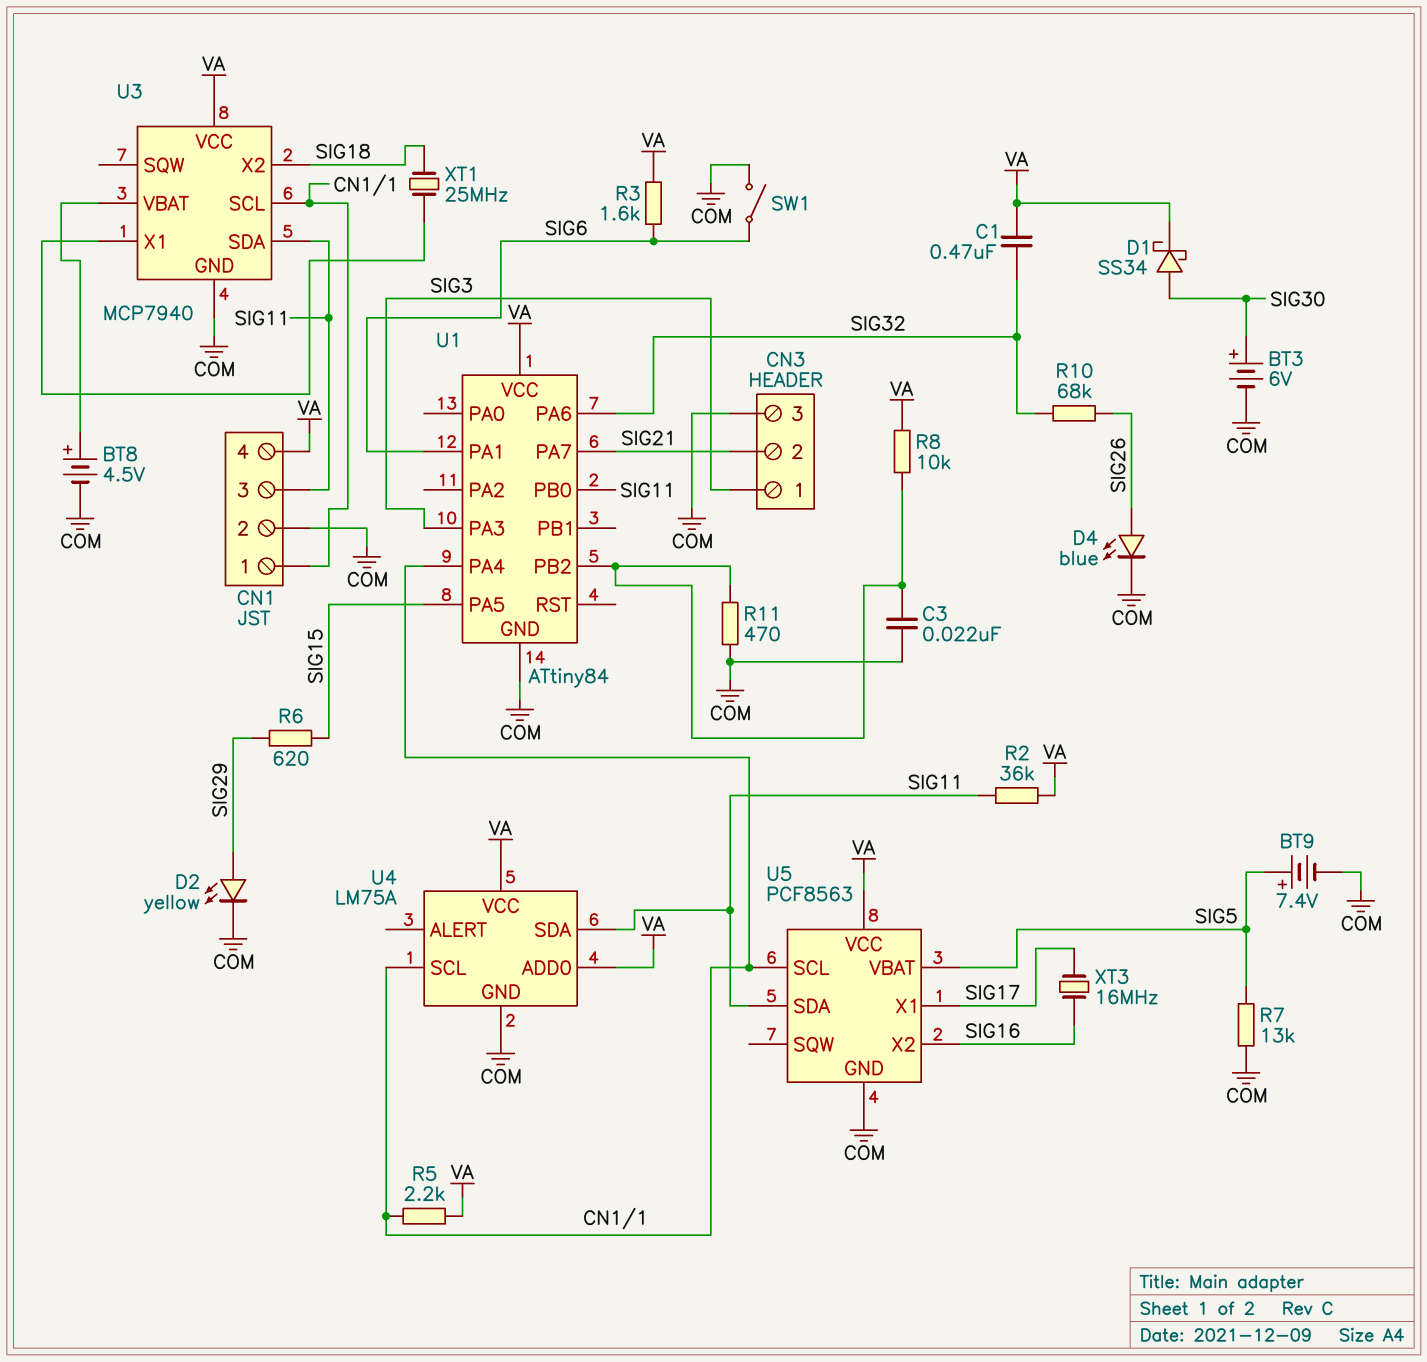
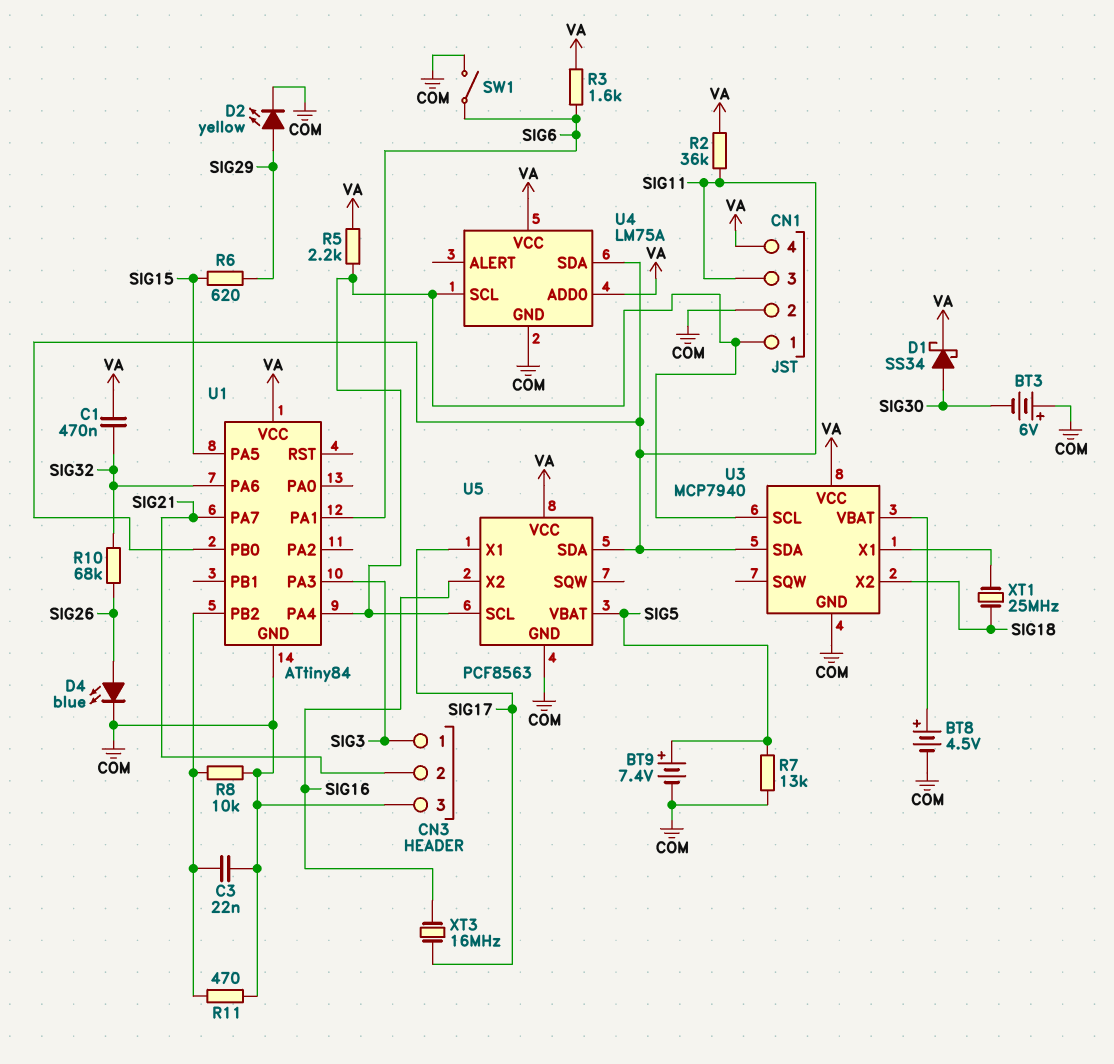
BT3: 6V (plus SIG30, minus COM) -> 6V (plus COM, minus SIG30)
R8: 10k (U1/PB2, VA) -> 10k (COM, U1/PB2)

